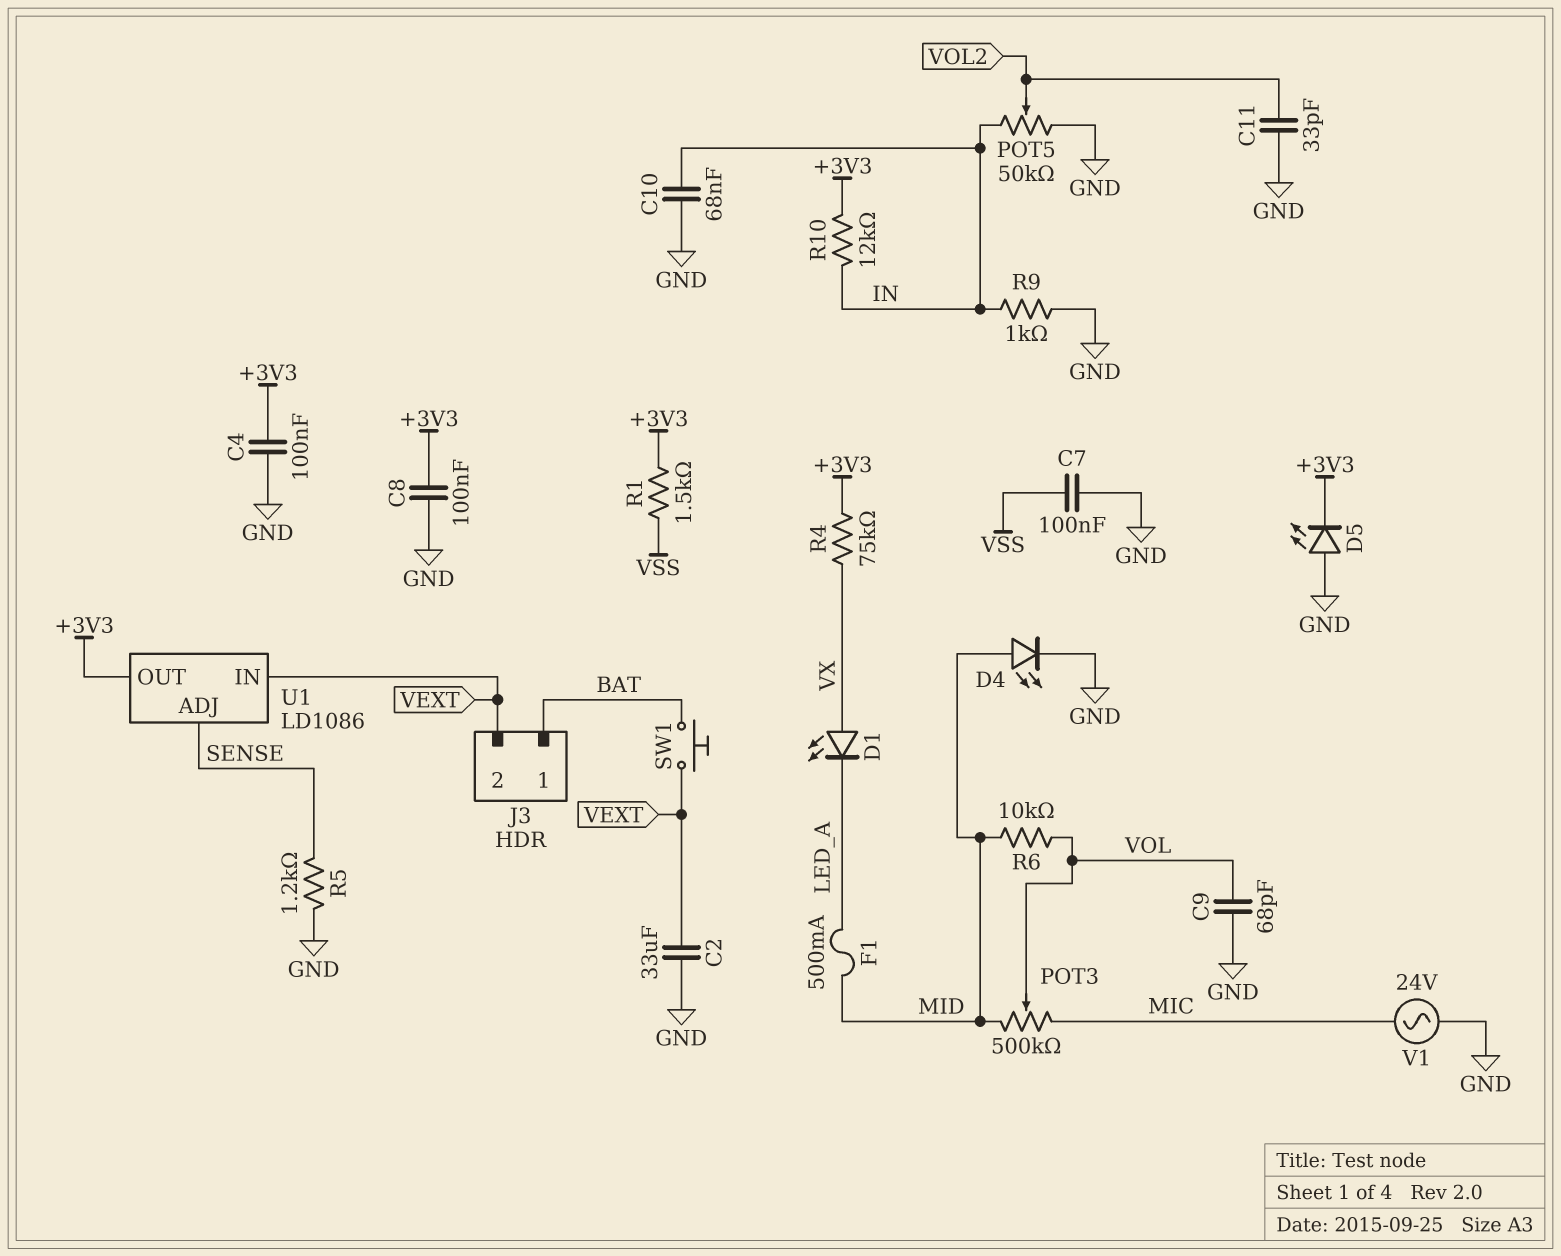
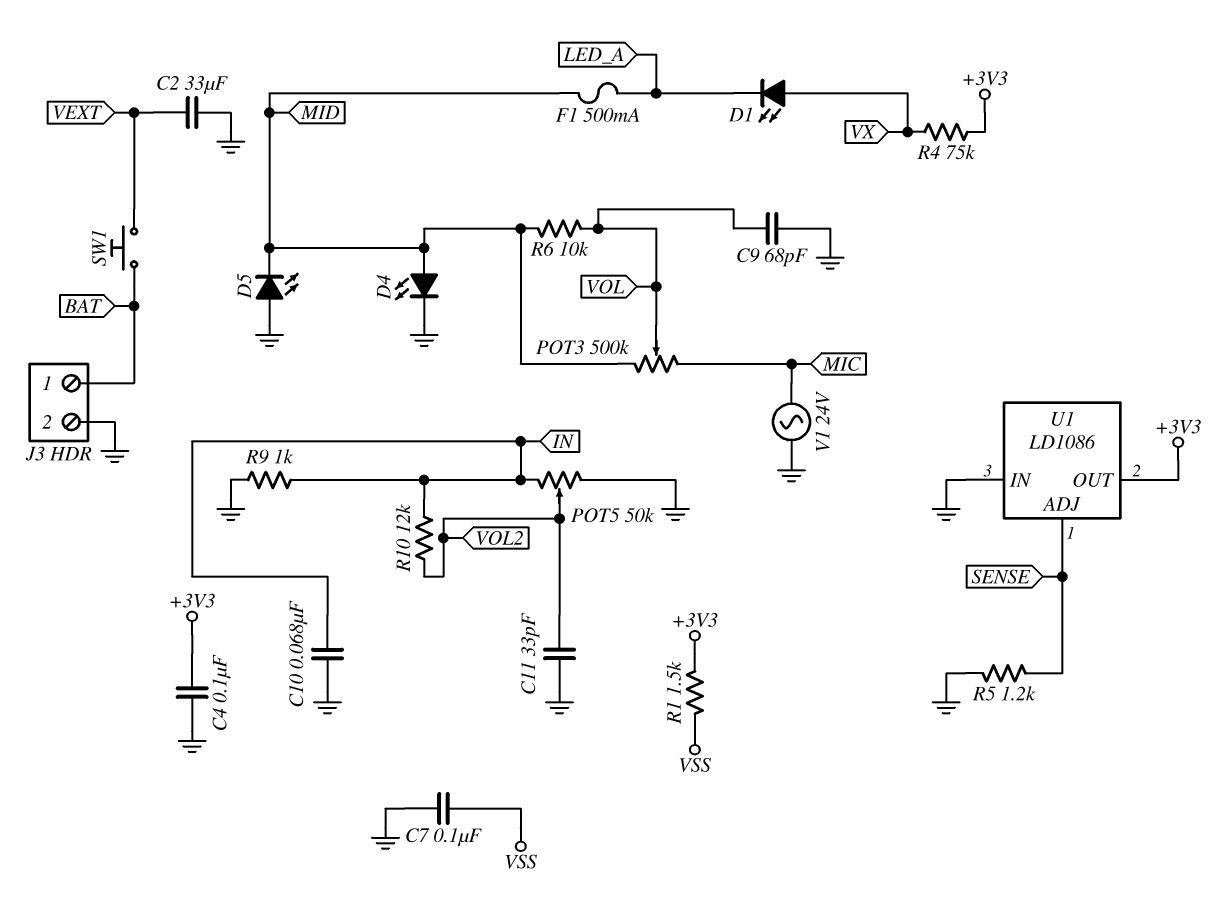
C8: 100nF (+3V3, GND) -> none
D5: LED (A GND, K +3V3) -> LED (A GND, K MID)
J3 pin 2: VEXT -> GND
R10: 12k (+3V3, IN) -> 12k (IN, VOL2)
U1 pin IN: VEXT -> GND

